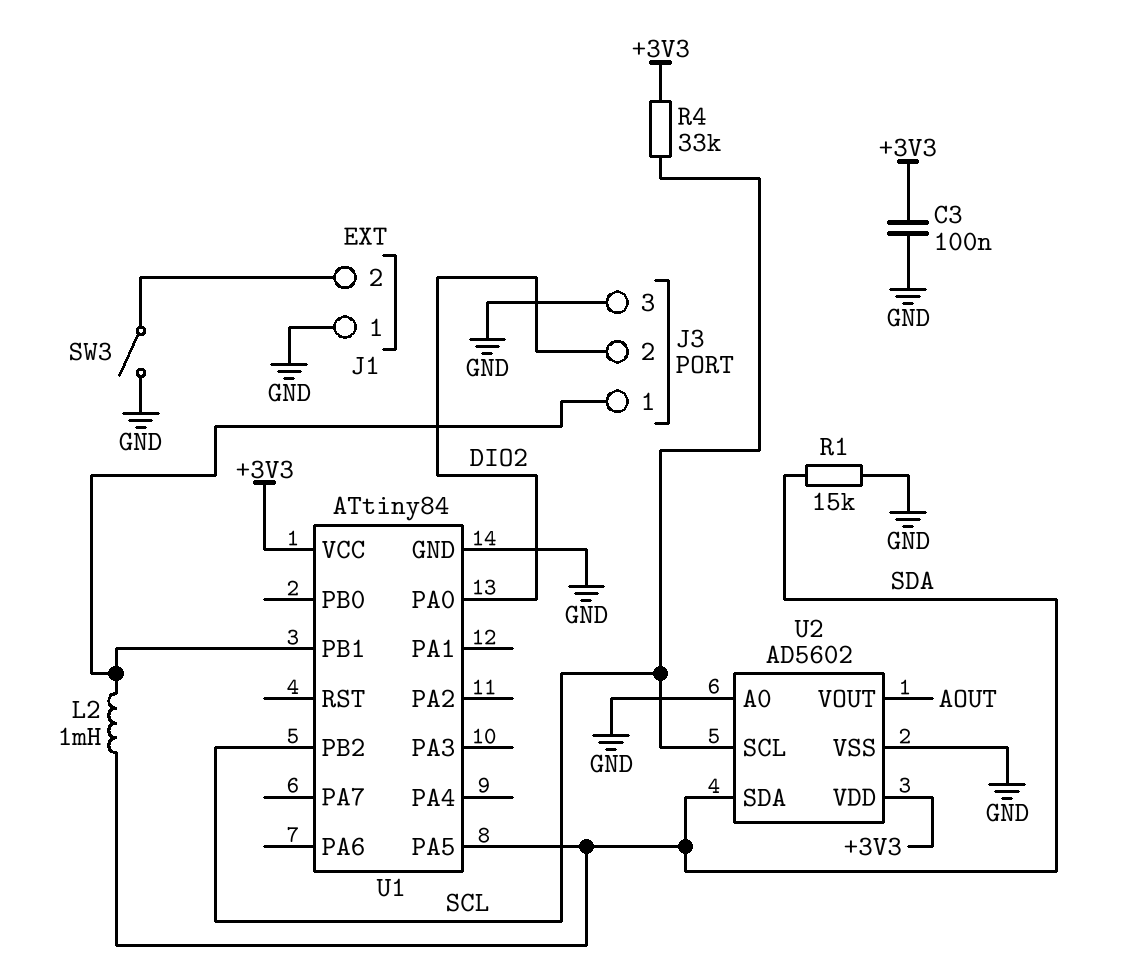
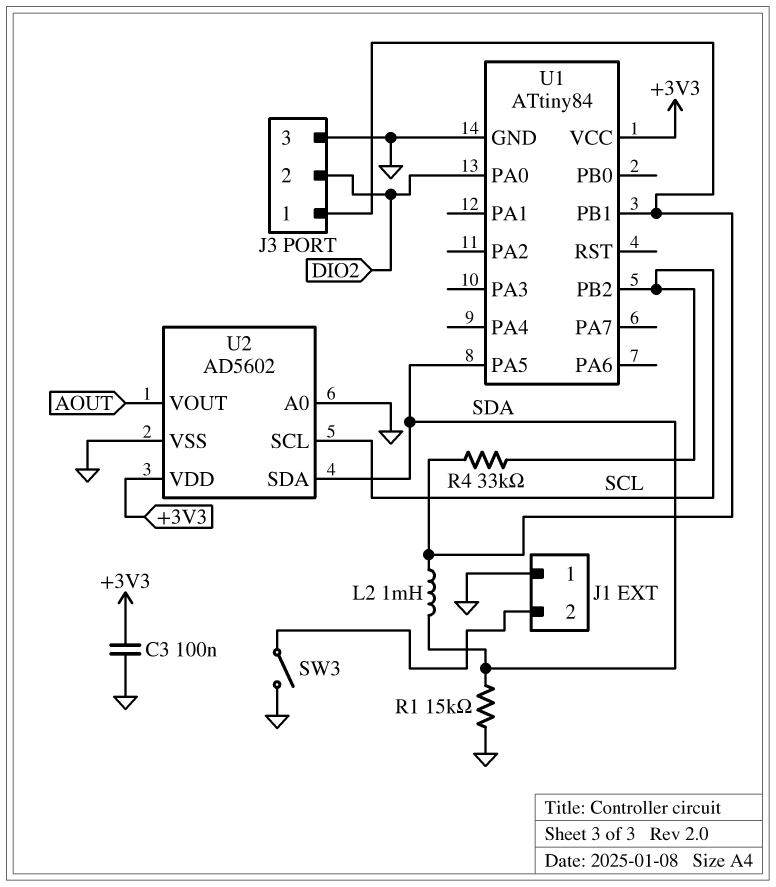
R4: 33k (+3V3, SCL) -> 33k (J3/1, SCL)

